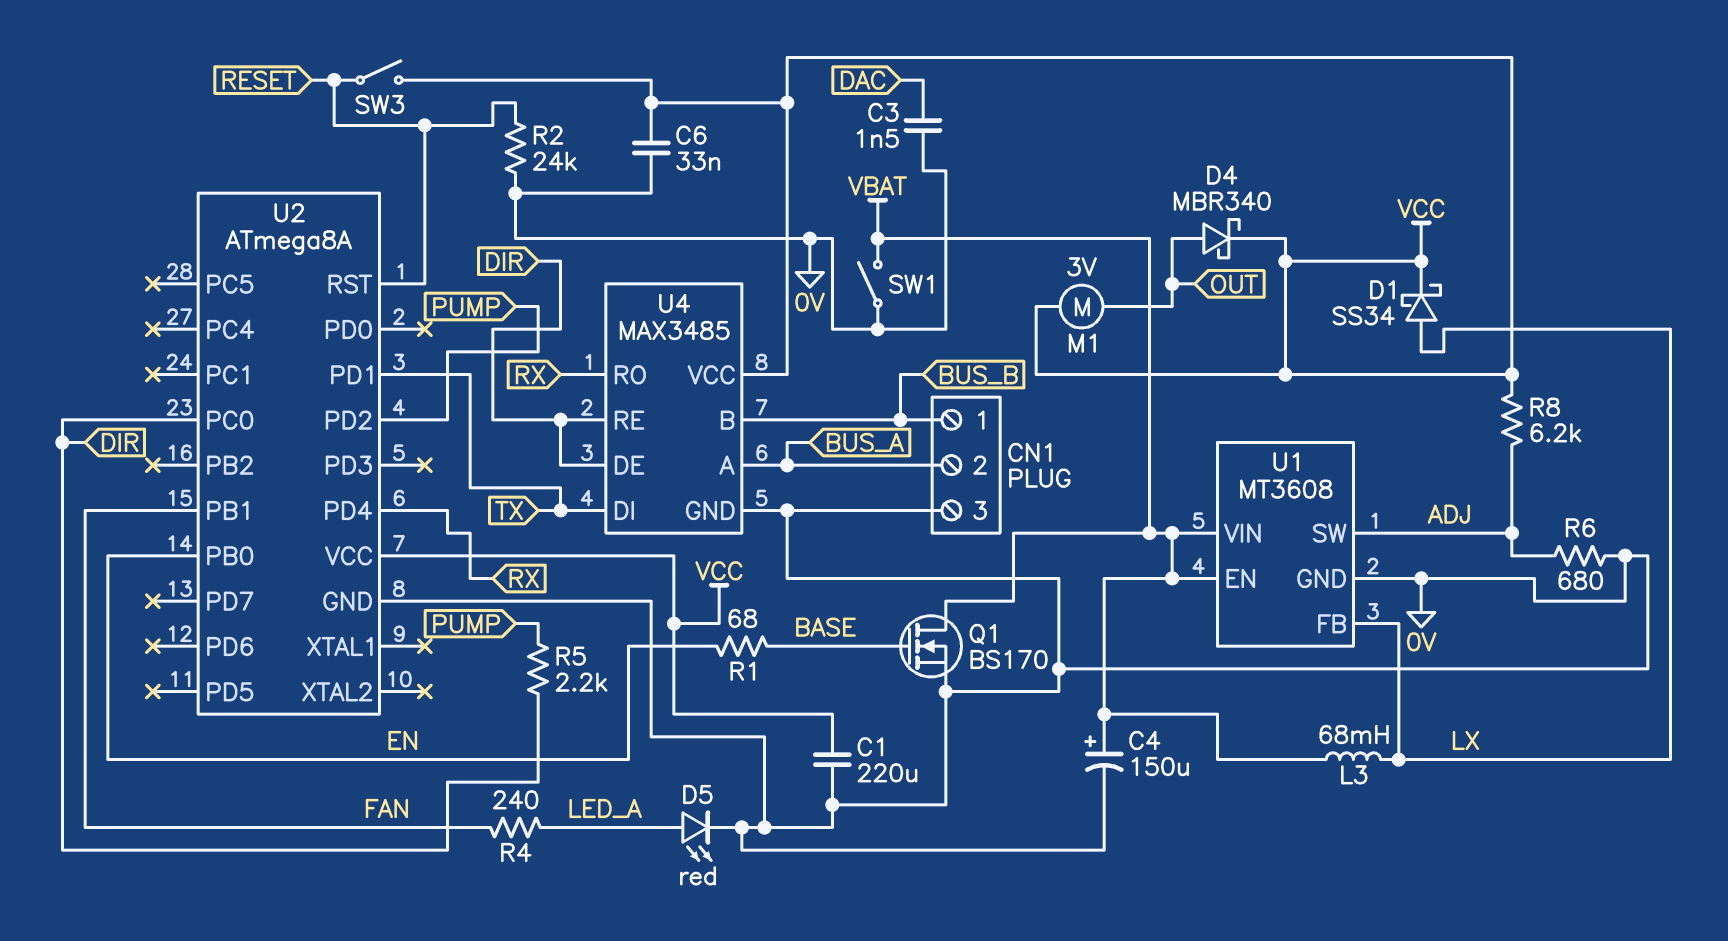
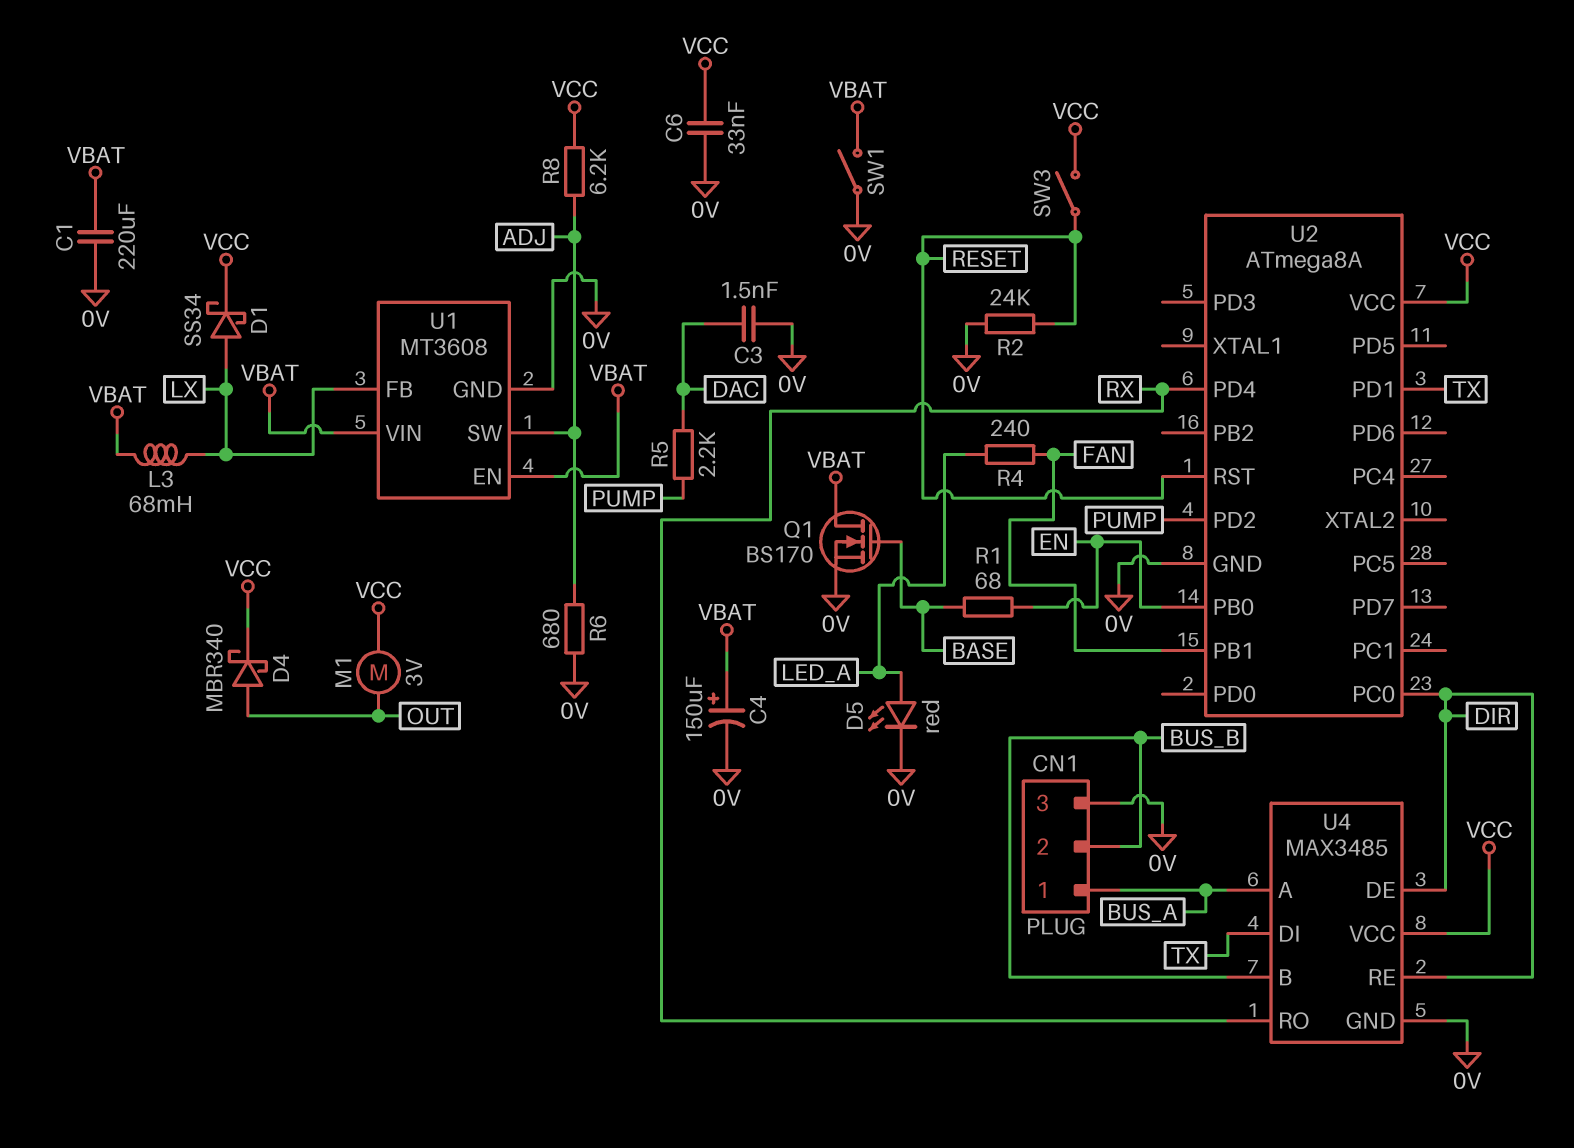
C1: 220uF (0V, VCC) -> 220uF (0V, VBAT)
CN1 pin 1: BUS_B -> BUS_A
CN1 pin 2: BUS_A -> BUS_B
R5: 2.2k (DIR, PUMP) -> 2.2k (DAC, PUMP)

